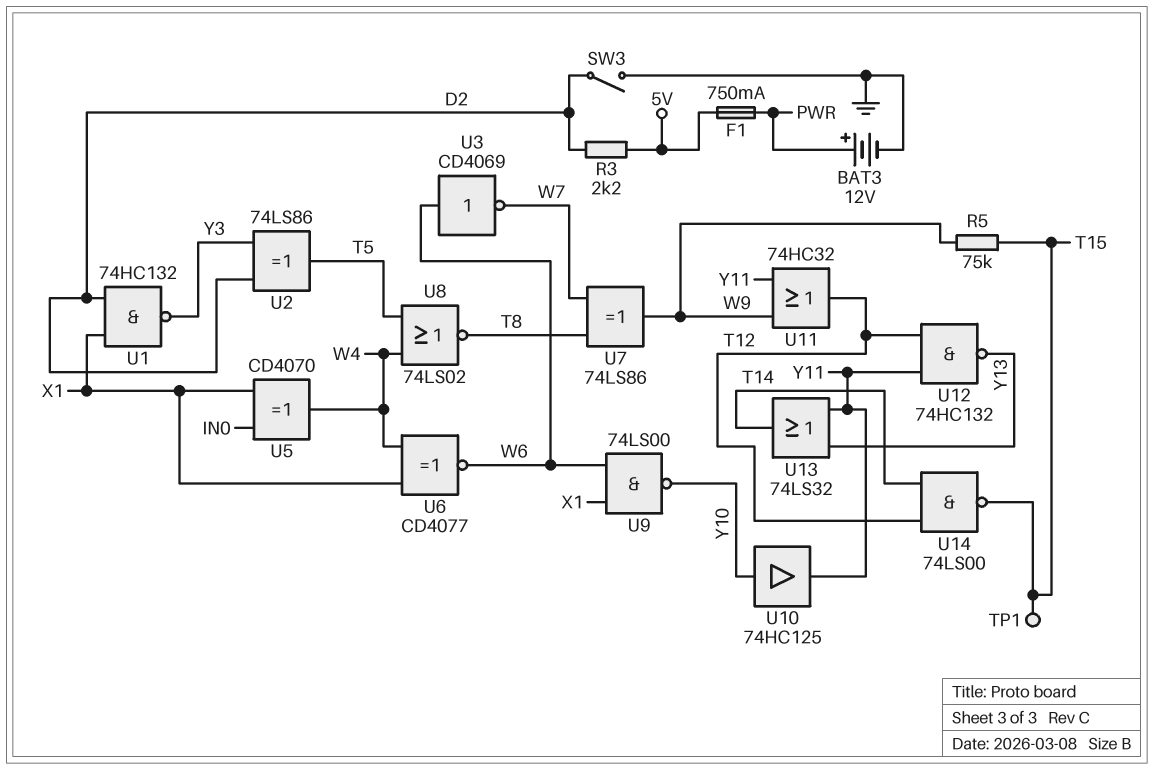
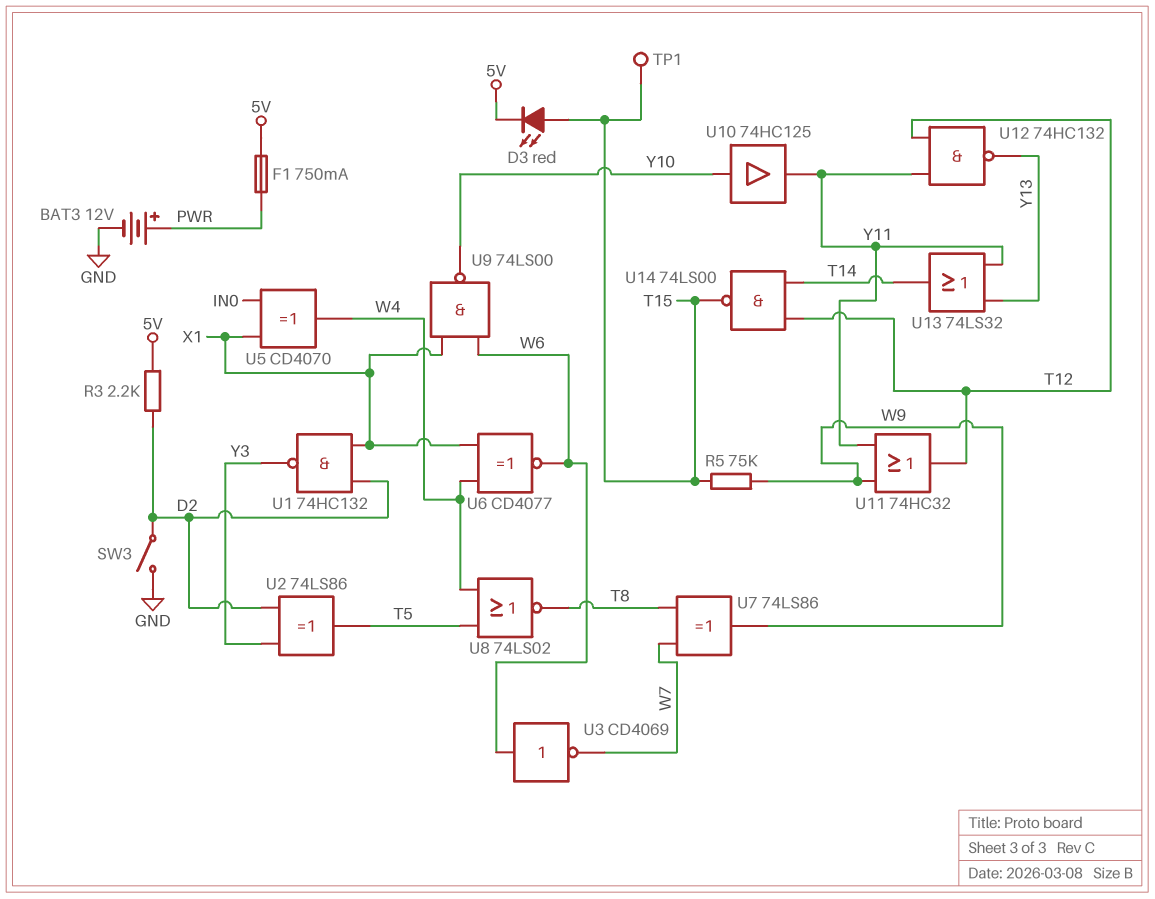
D3: none -> LED red (A T15, K 5V)

